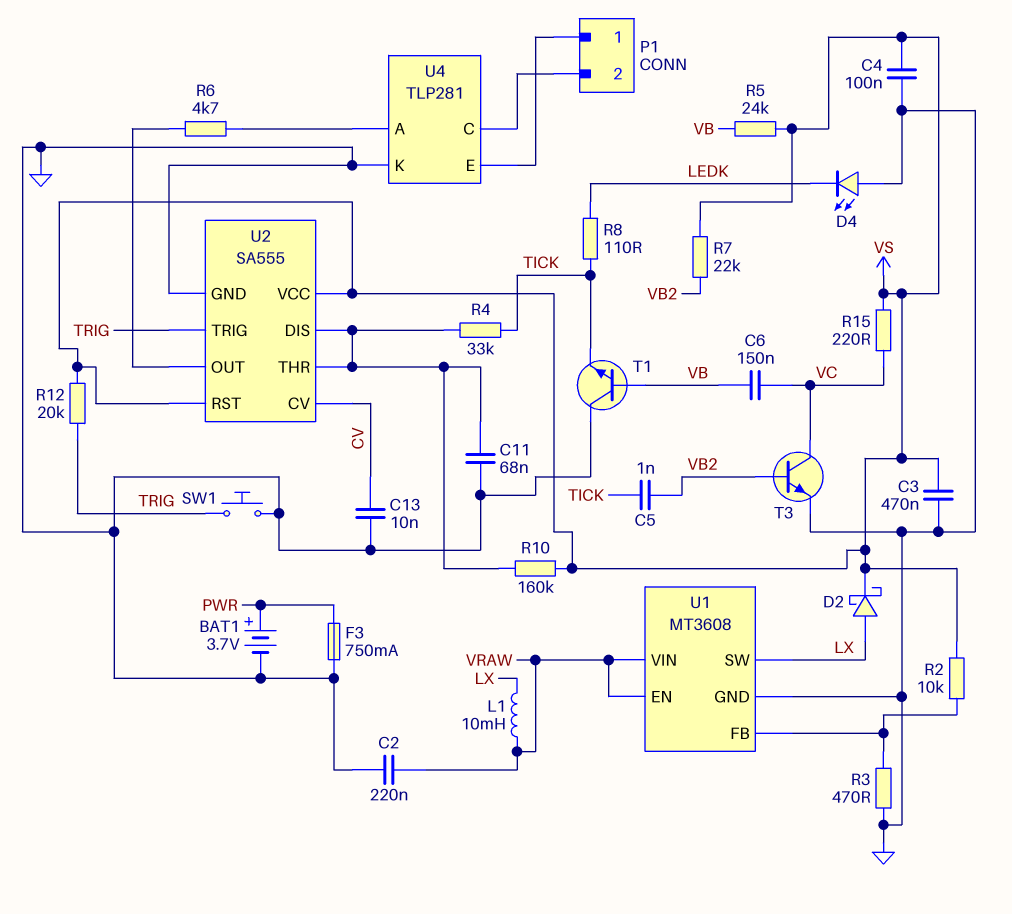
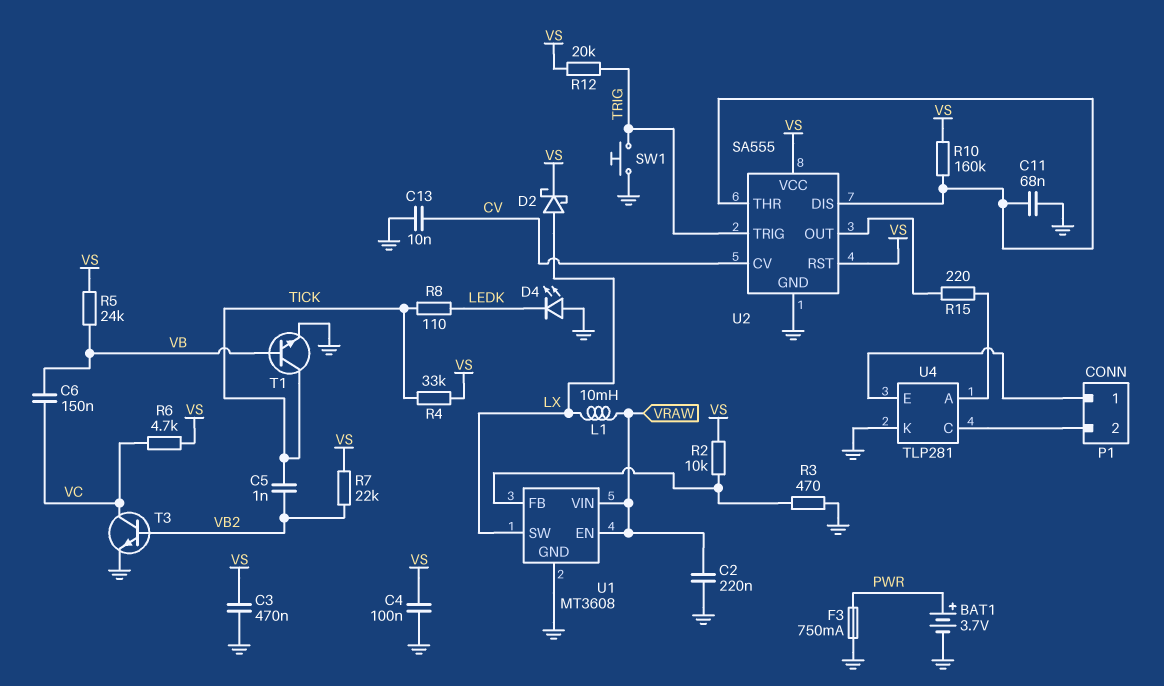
R4: 33k (TICK, U2/DIS) -> 33k (TICK, VS)
R6: 4.7k (U2/OUT, U4/A) -> 4.7k (VC, VS)
R15: 220 (VC, VS) -> 220 (U2/OUT, U4/A)
T1: NPN (B VB, C GND, E TICK) -> NPN (B VB, C TICK, E GND)

